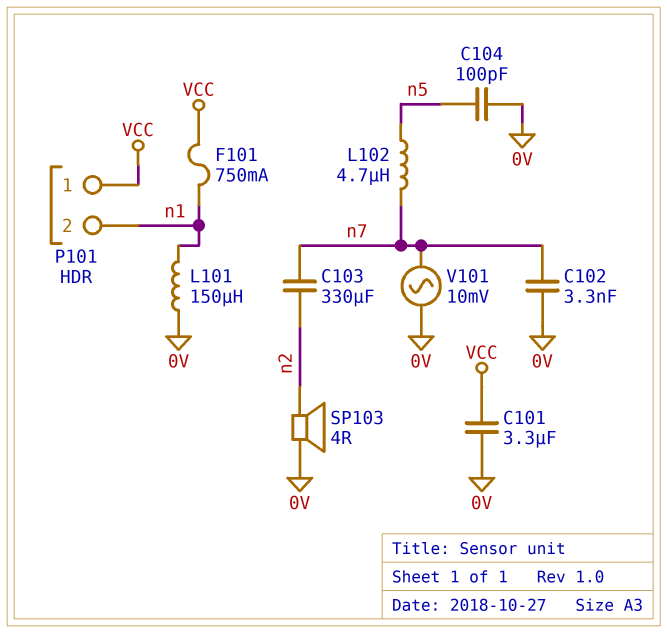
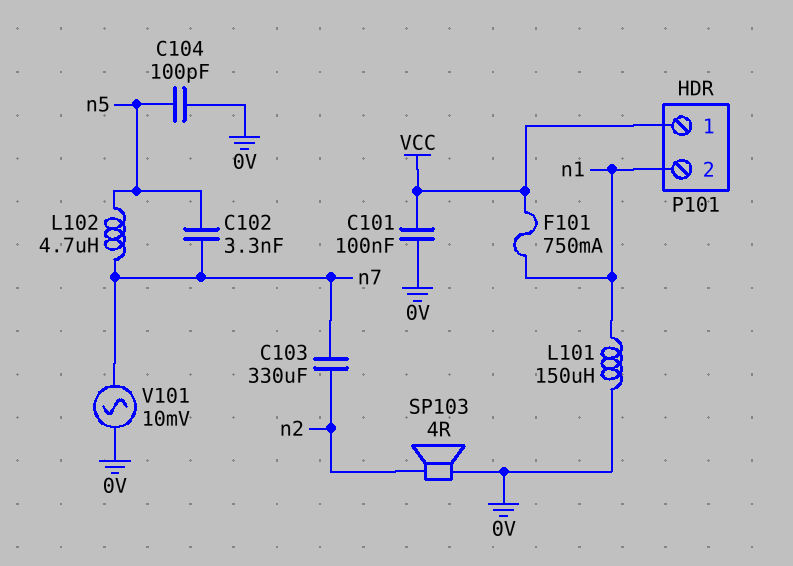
C101: 3.3uF (0V, VCC) -> 100nF (0V, VCC)
C102: 3.3nF (0V, n7) -> 3.3nF (n5, n7)

